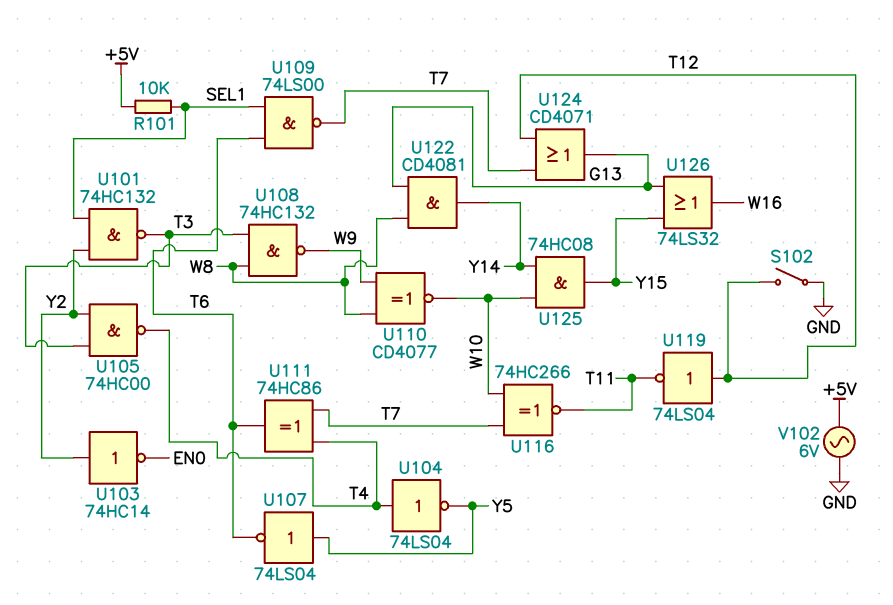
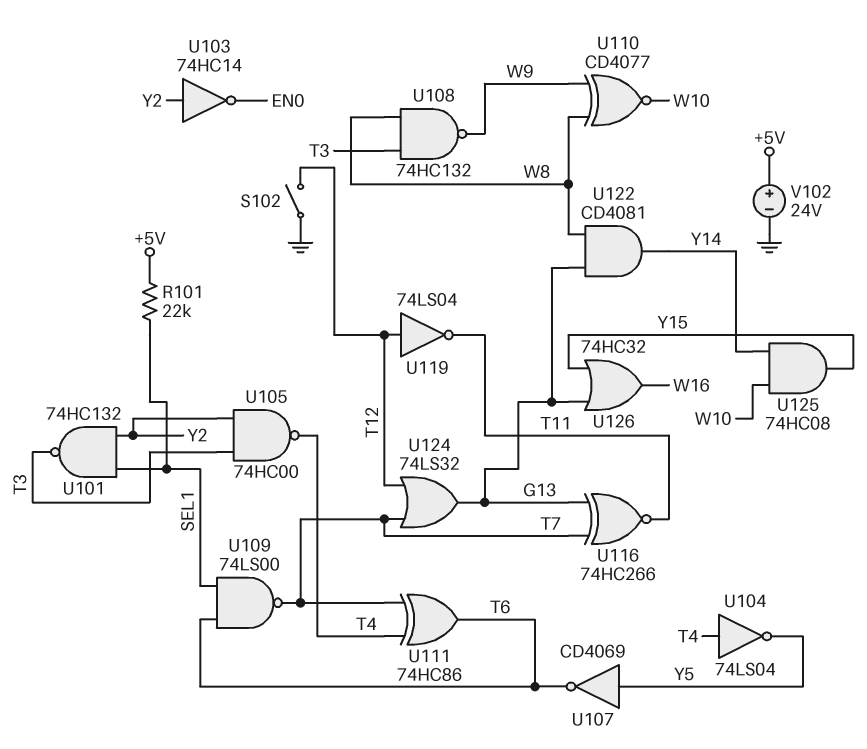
R101: 10k (+5V, SEL1) -> 22k (+5V, SEL1)
U107: NOT 74LS04 (in Y5, out T6) -> NOT CD4069 (in Y5, out T6)
U116: XNOR 74HC266 (in T7, in W10, out T11) -> XNOR 74HC266 (in G13, in T7, out T11)
U124: OR CD4071 (in T7, in T12, out G13) -> OR 74LS32 (in T7, in T12, out G13)
U126: OR 74LS32 (in G13, in Y15, out W16) -> OR 74HC32 (in G13, in Y15, out W16)
V102: AC 6V (+5V, GND) -> 24V (plus +5V, minus GND)

